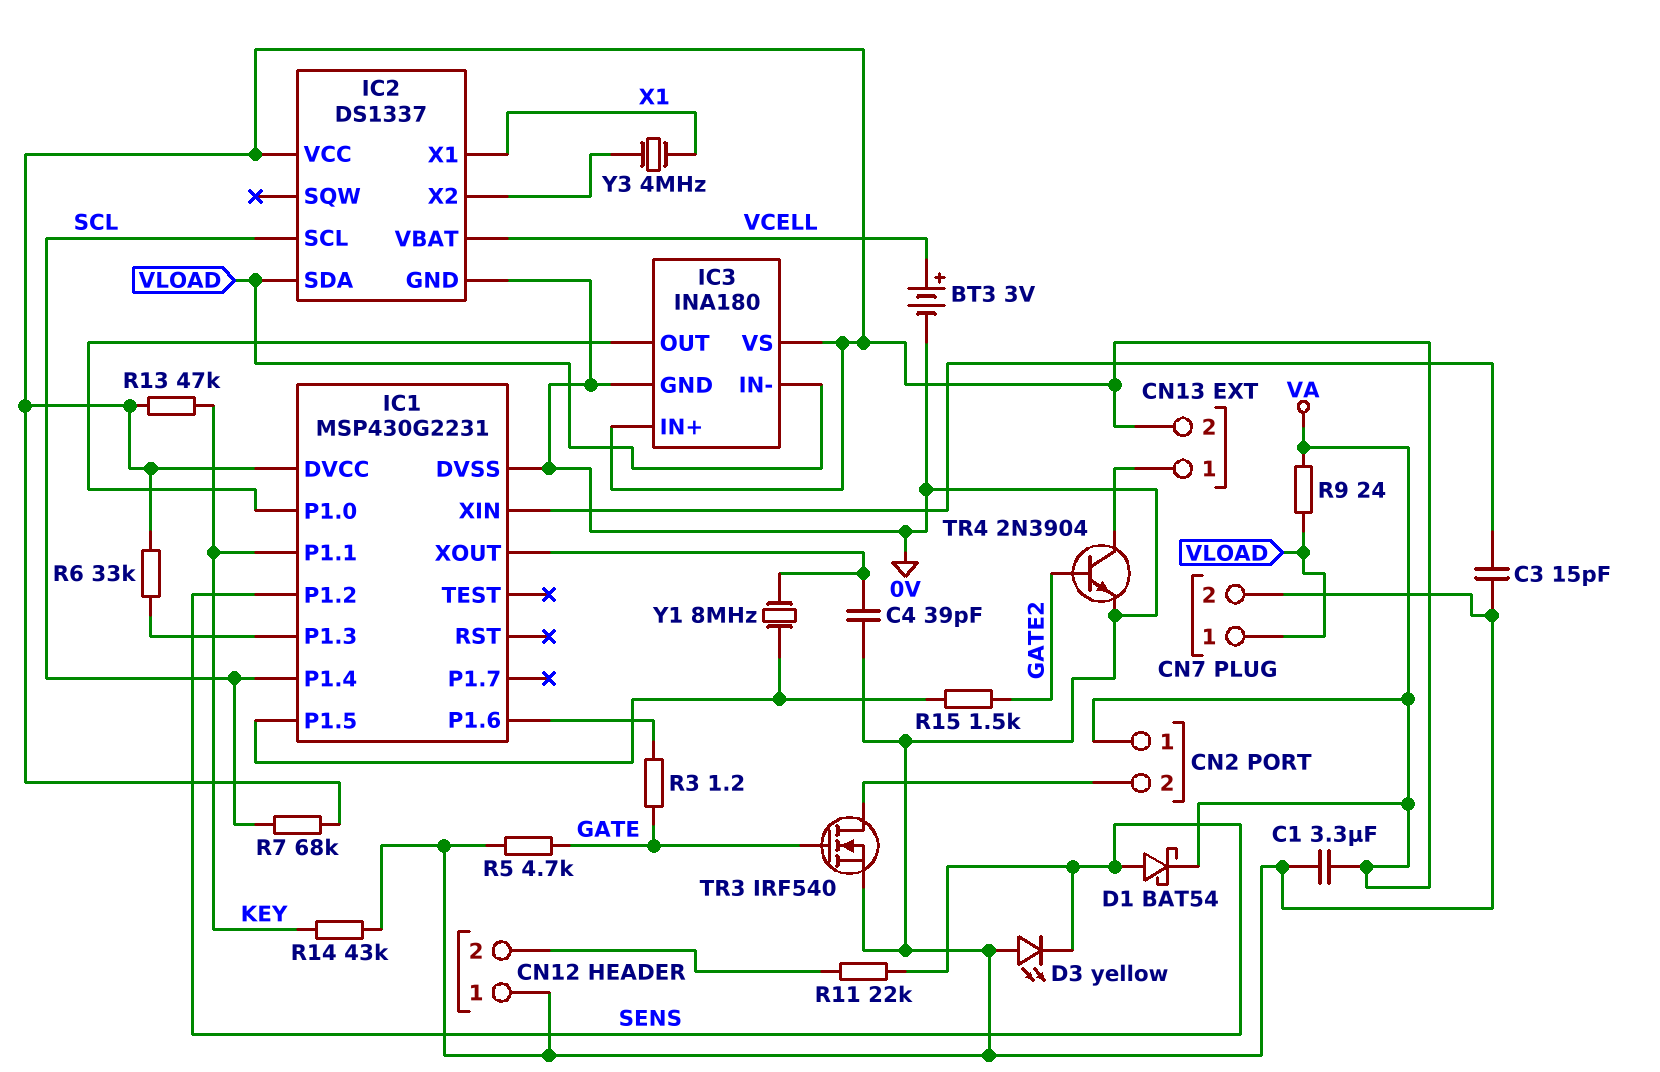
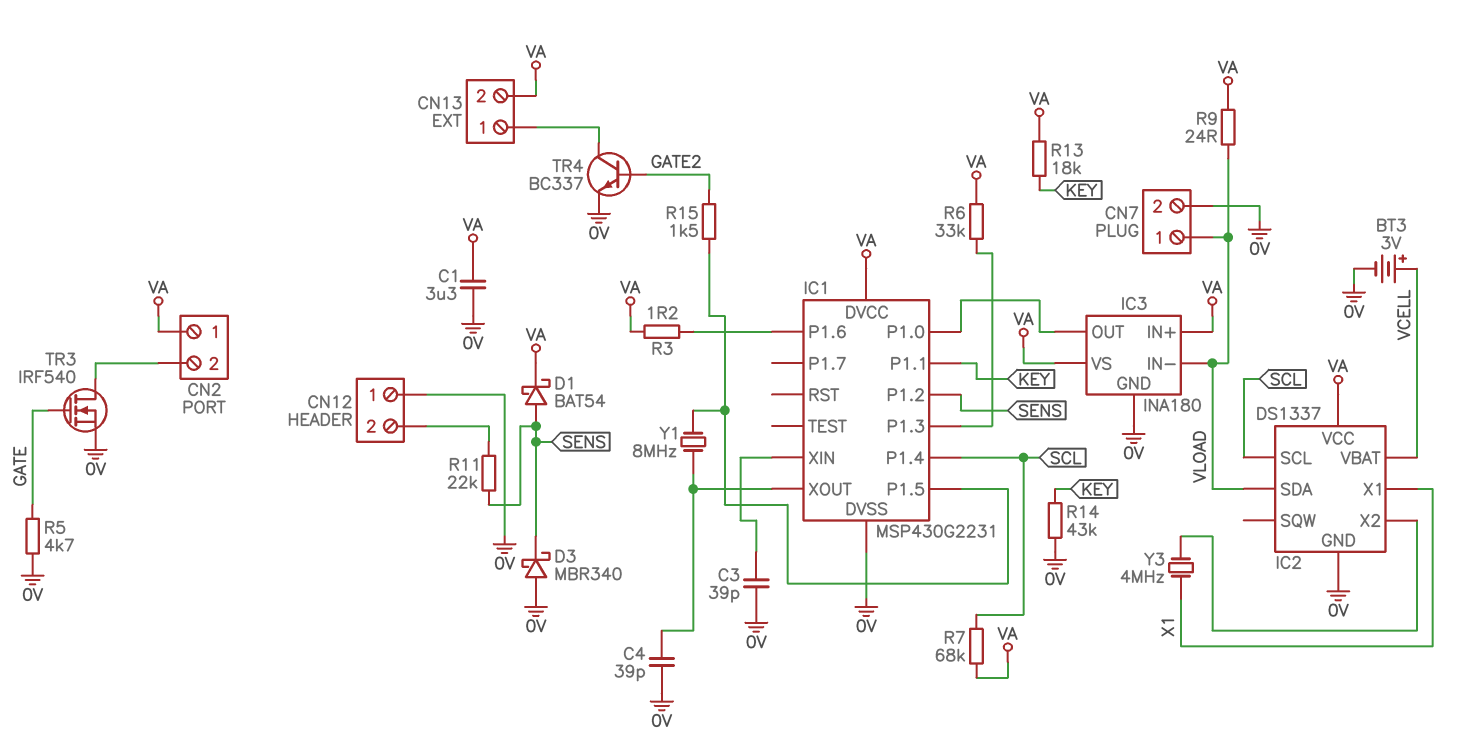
C3: 15pF (0V, IC1/XIN) -> 39pF (0V, IC1/XIN)
D3: LED yellow (A 0V, K SENS) -> schottky MBR340 (A 0V, K SENS)
R3: 1.2 (GATE, IC1/P1.6) -> 1.2 (IC1/P1.6, VA)
R13: 47k (KEY, VA) -> 18k (KEY, VA)
TR4: NPN 2N3904 (B GATE2, C CN13/1, E 0V) -> NPN BC337 (B GATE2, C CN13/1, E 0V)

